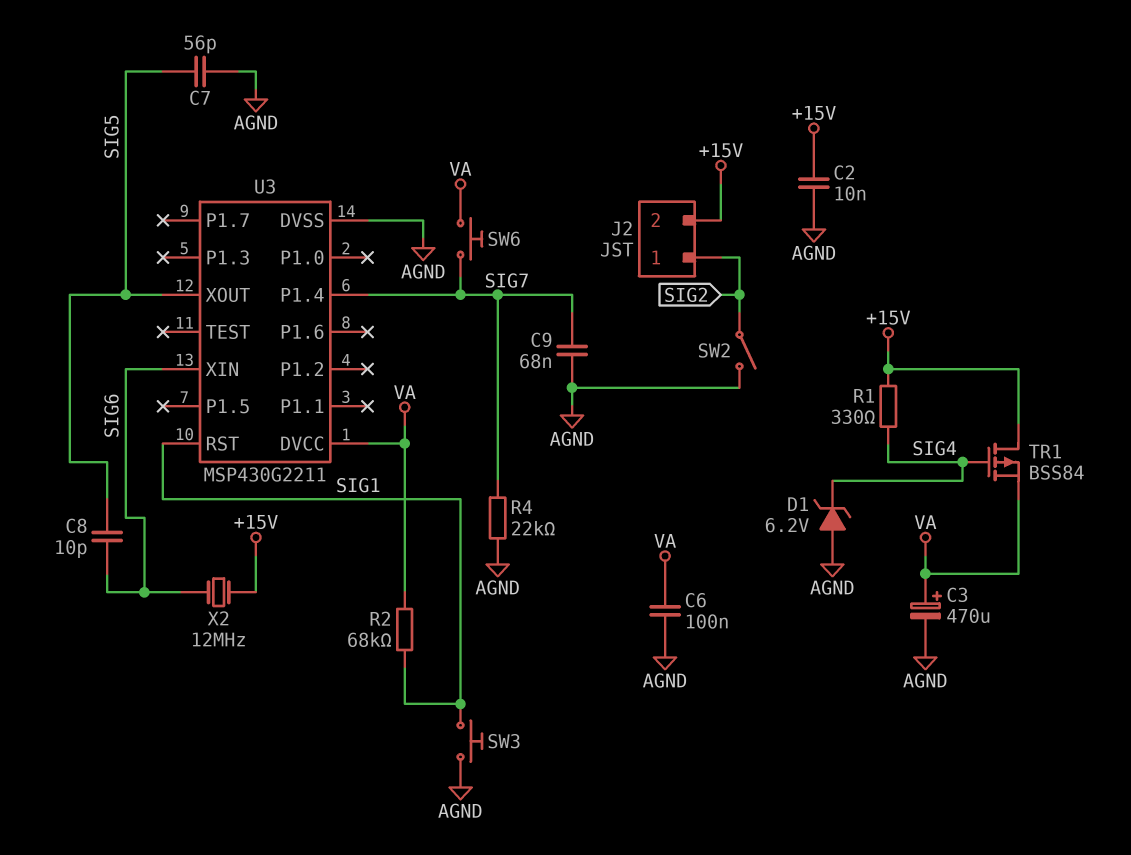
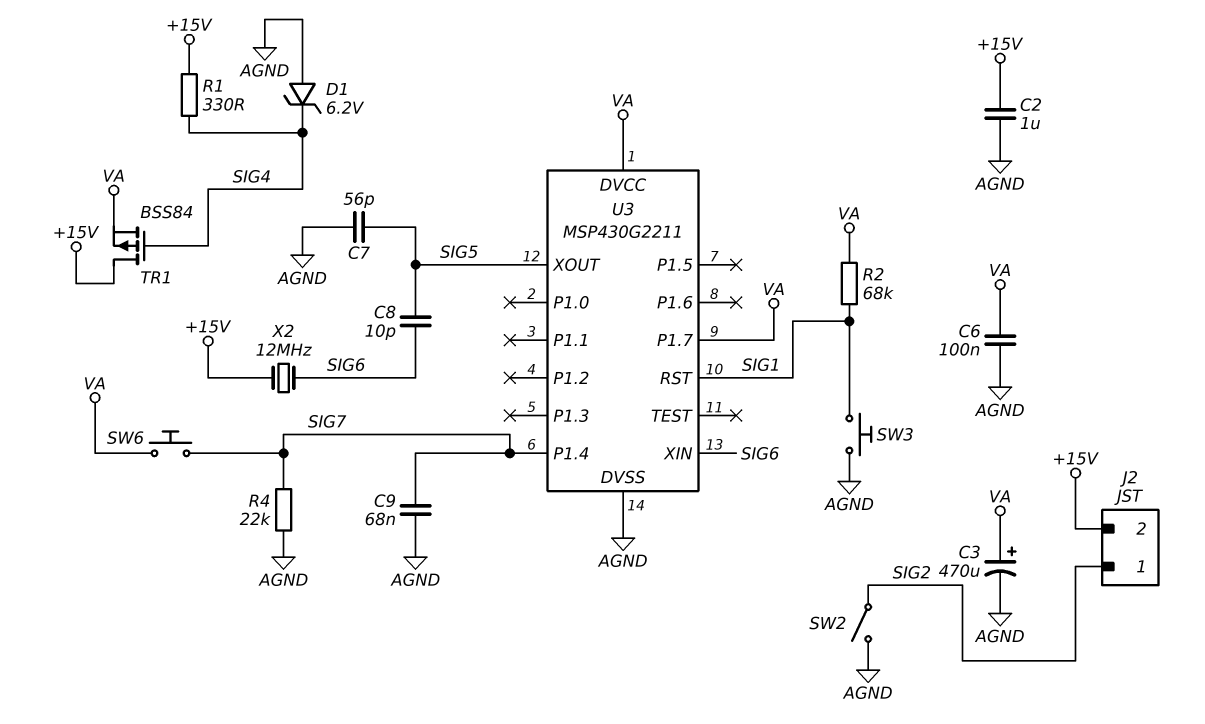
C2: 10nF (+15V, AGND) -> 1uF (+15V, AGND)
U3 pin P1.7: none -> VA

